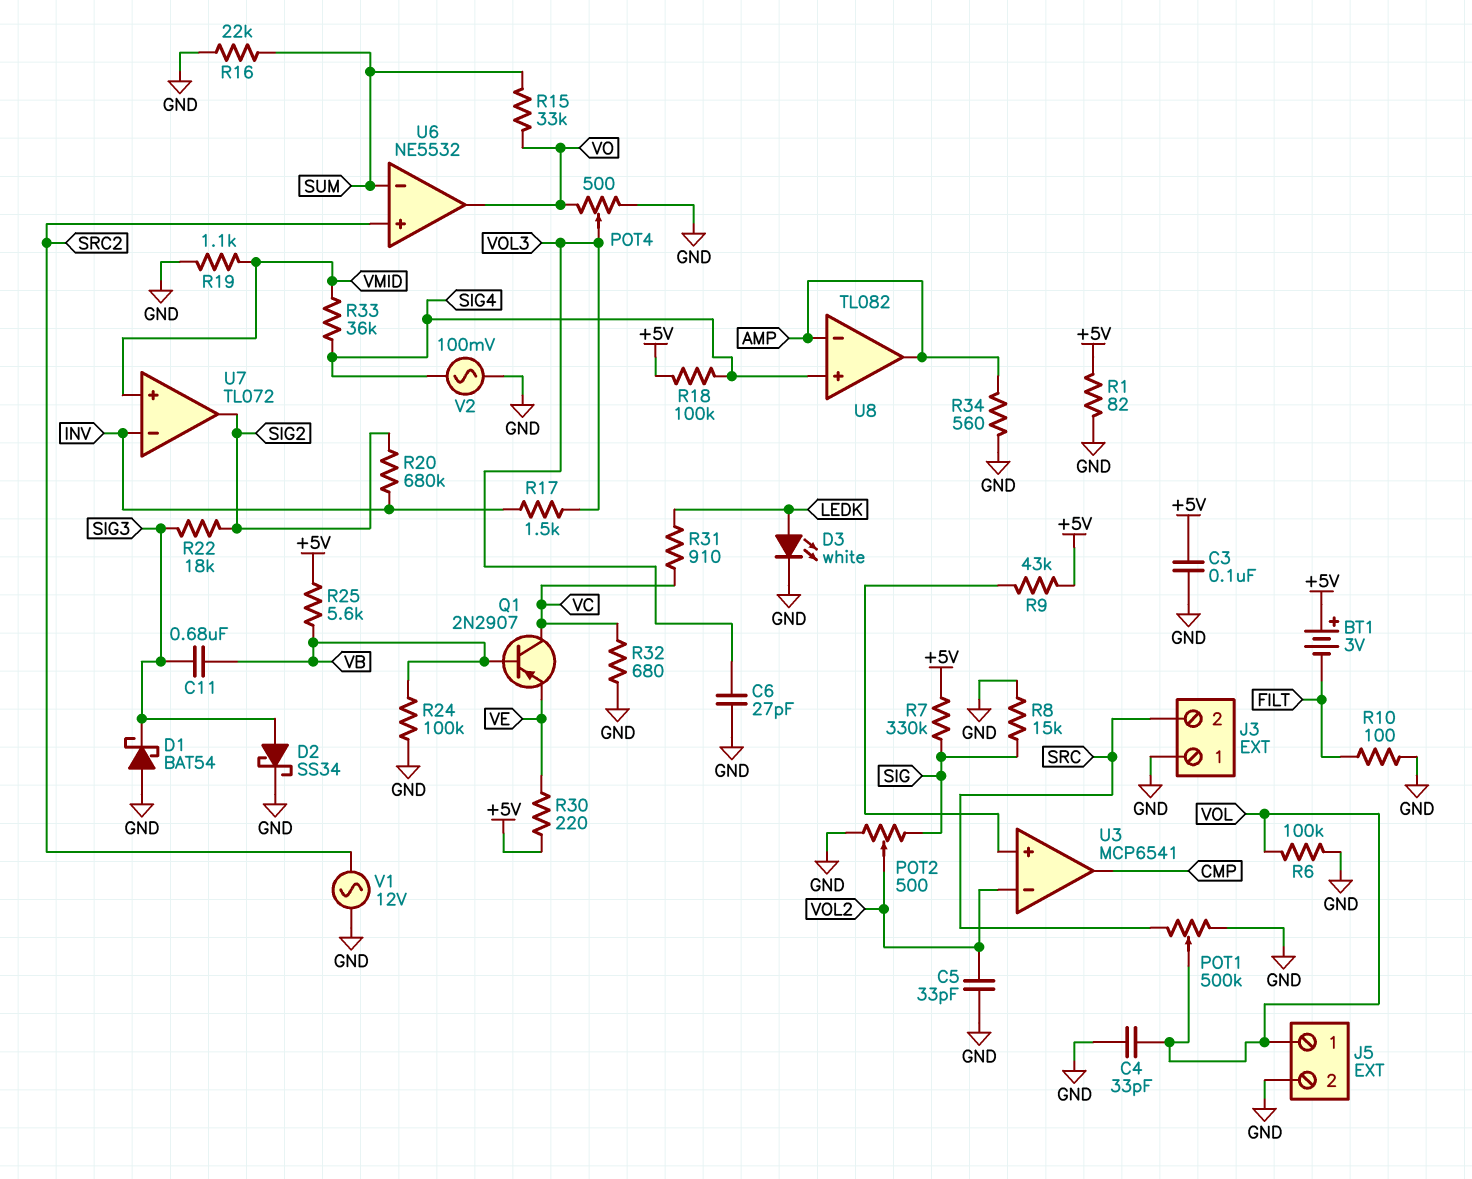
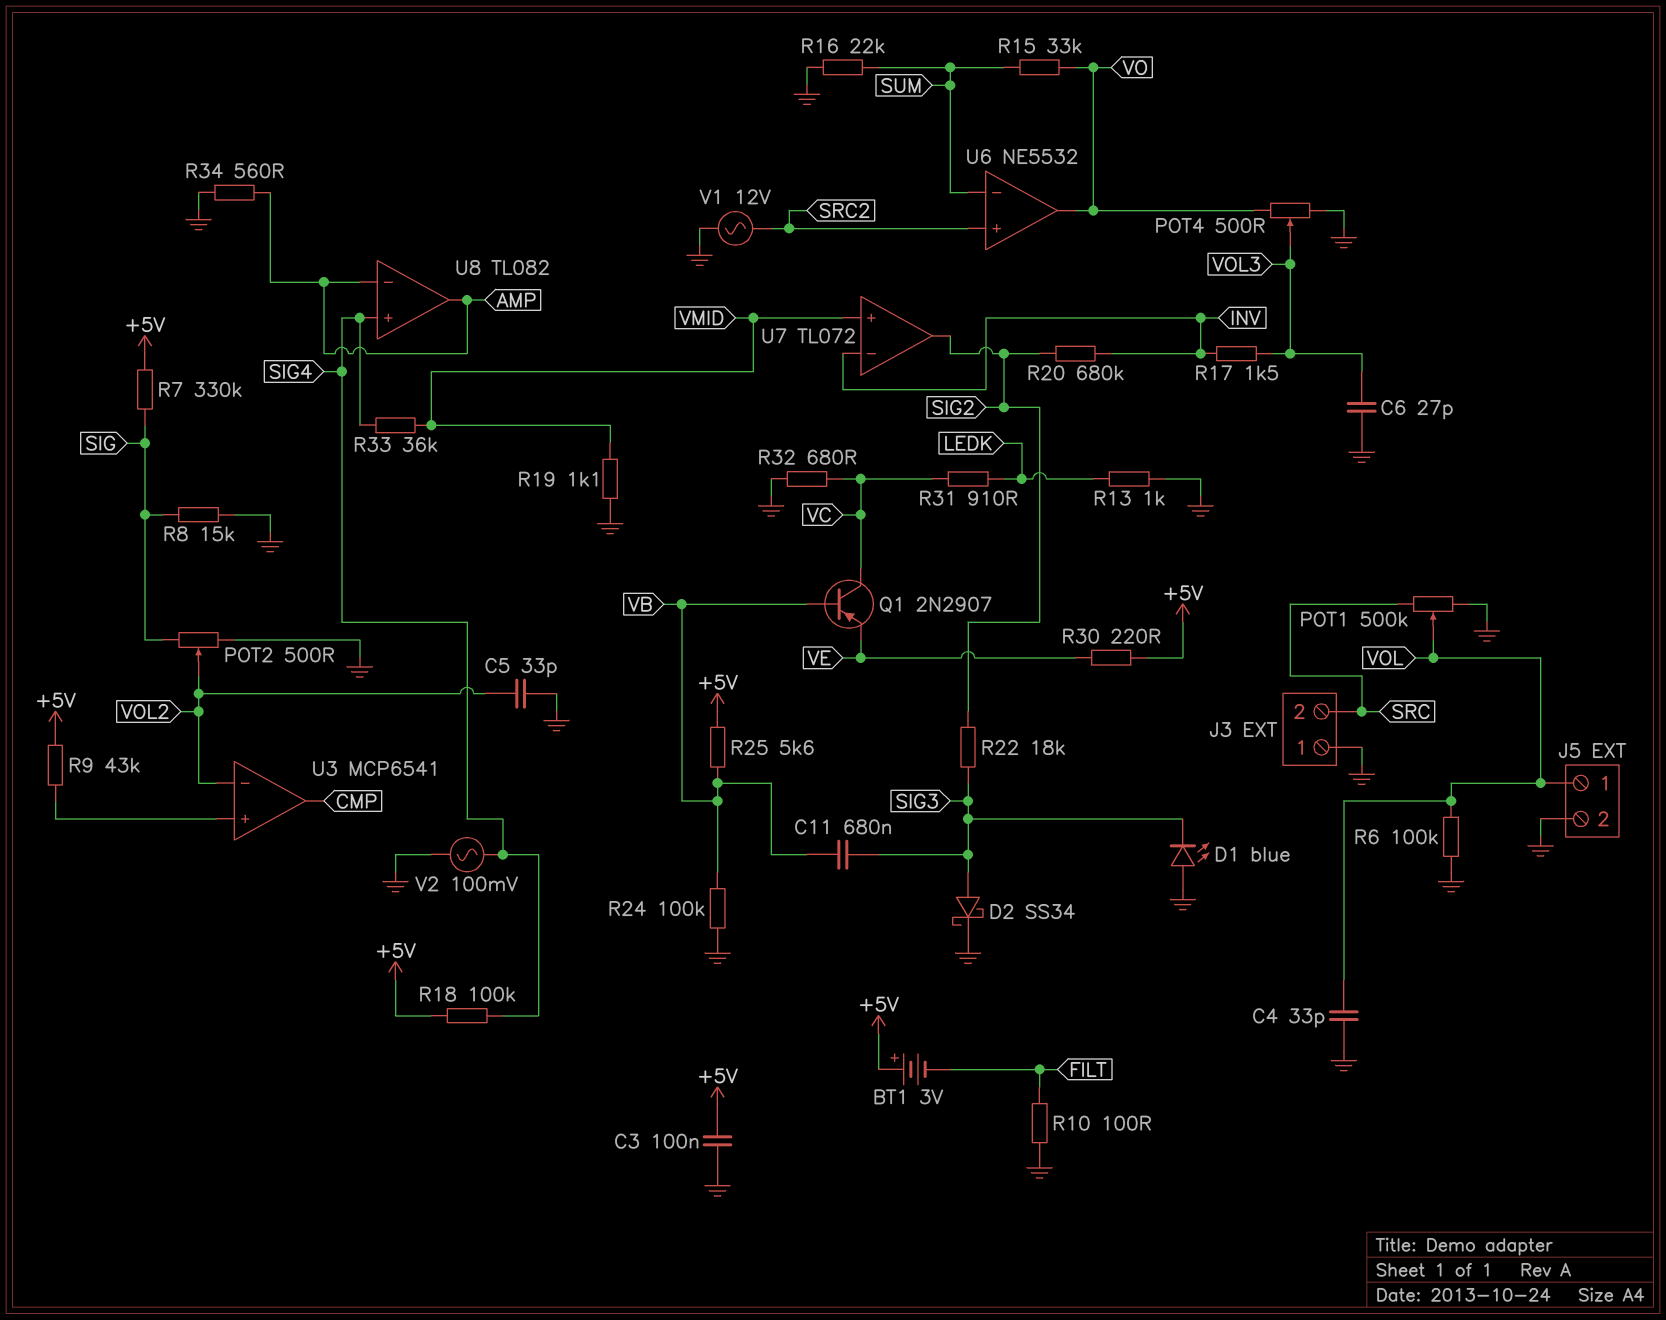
D1: schottky BAT54 (A GND, K SIG3) -> LED blue (A GND, K SIG3)
D3: LED white (A LEDK, K GND) -> none
R1: 82 (+5V, GND) -> none
R13: none -> 1k (GND, LEDK)

